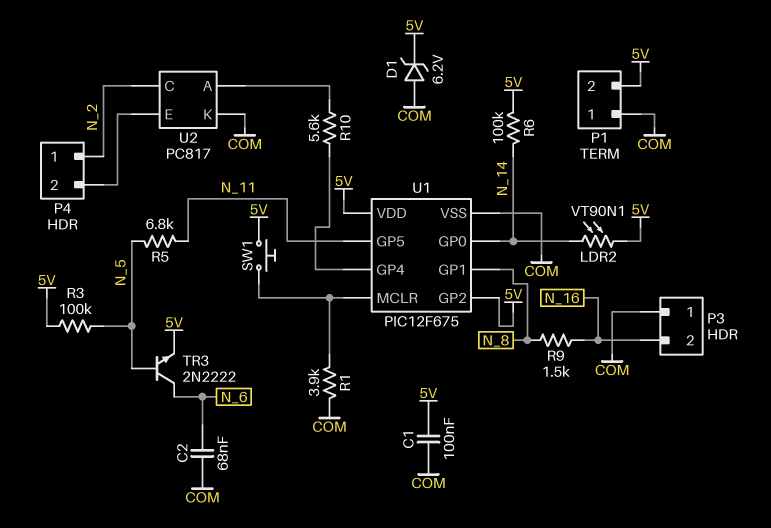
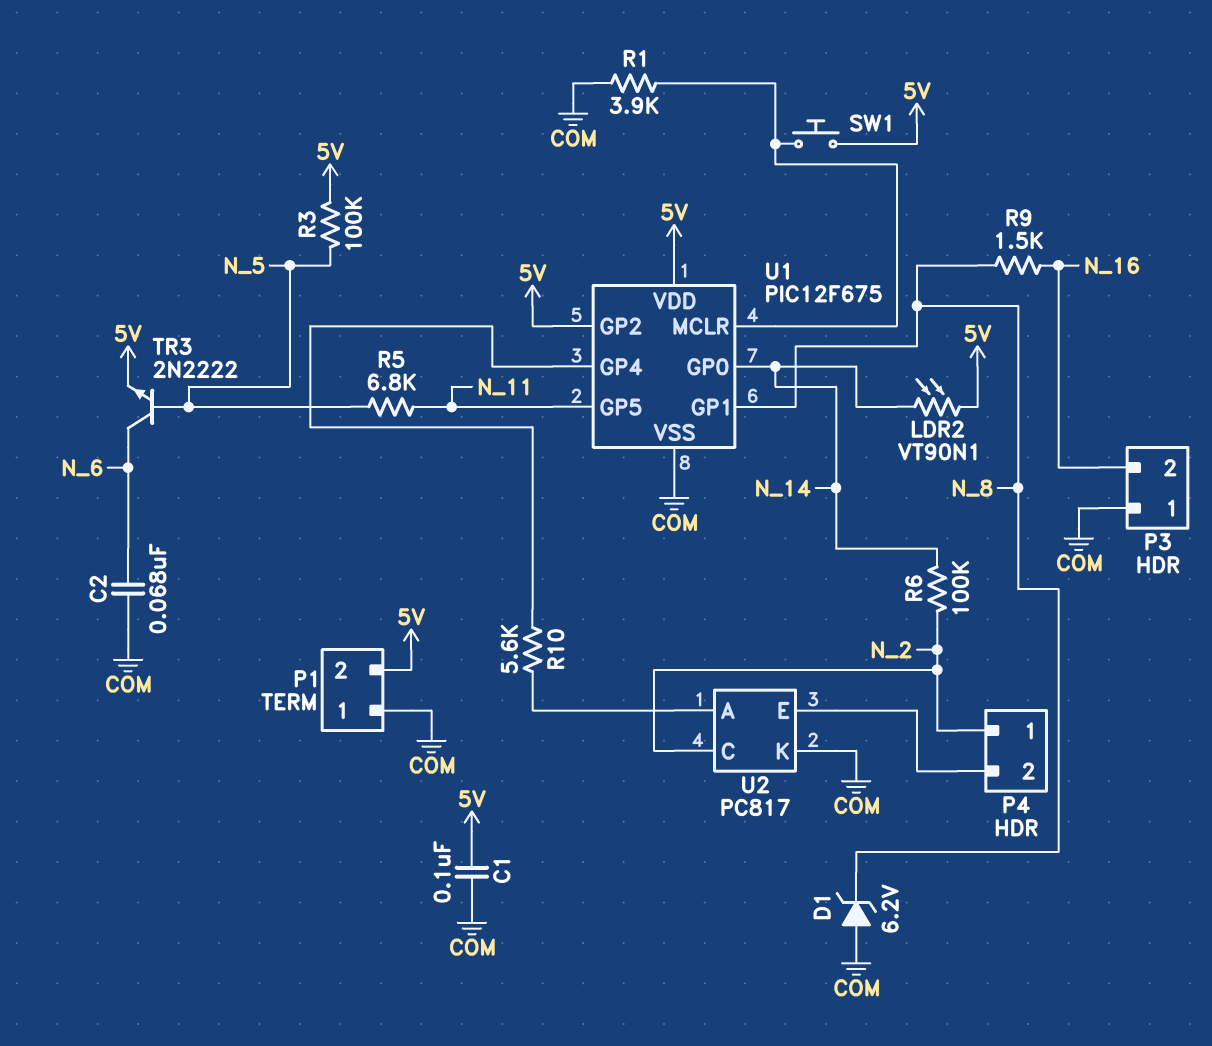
D1: zener 6.2V (A COM, K 5V) -> zener 6.2V (A COM, K N_8)
R6: 100k (5V, N_14) -> 100k (N_2, N_14)

